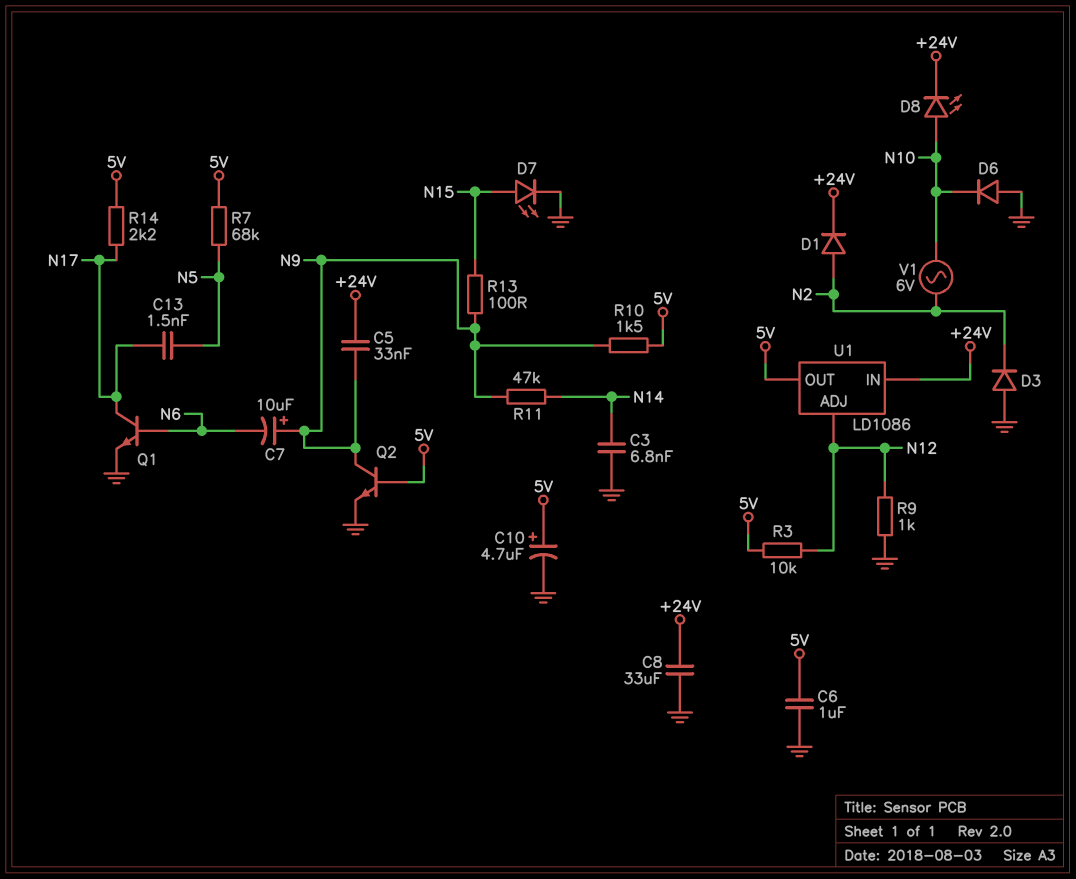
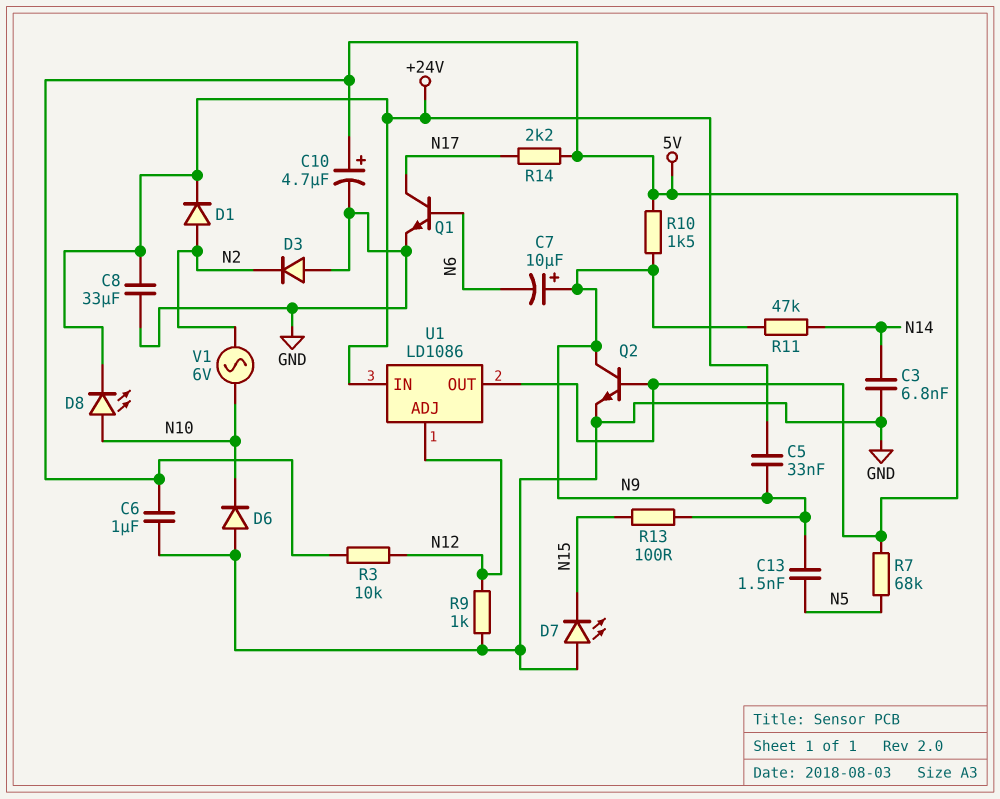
C13: 1.5nF (N5, N17) -> 1.5nF (N5, N9)
D7: LED (A N15, K GND) -> LED (A GND, K N15)

